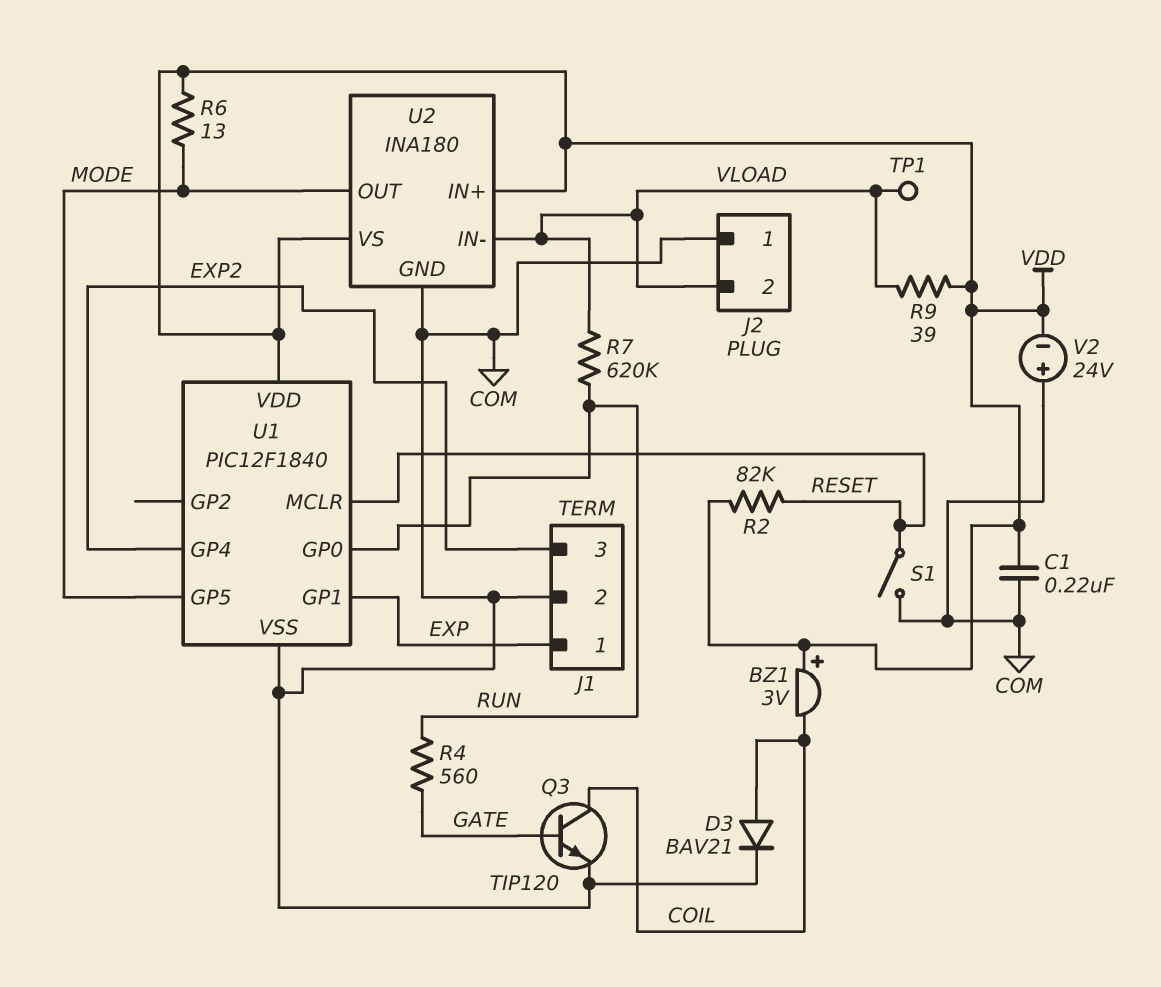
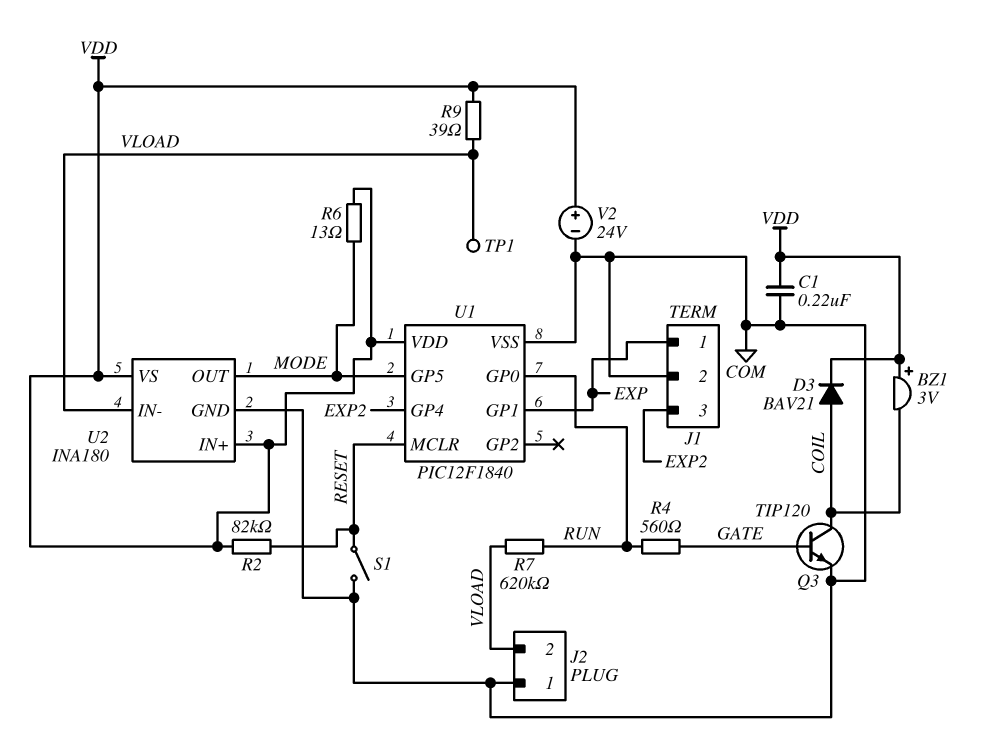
D3: diode BAV21 (A COIL, K COM) -> diode BAV21 (A COIL, K VDD)
V2: 24V (plus COM, minus VDD) -> 24V (plus VDD, minus COM)

